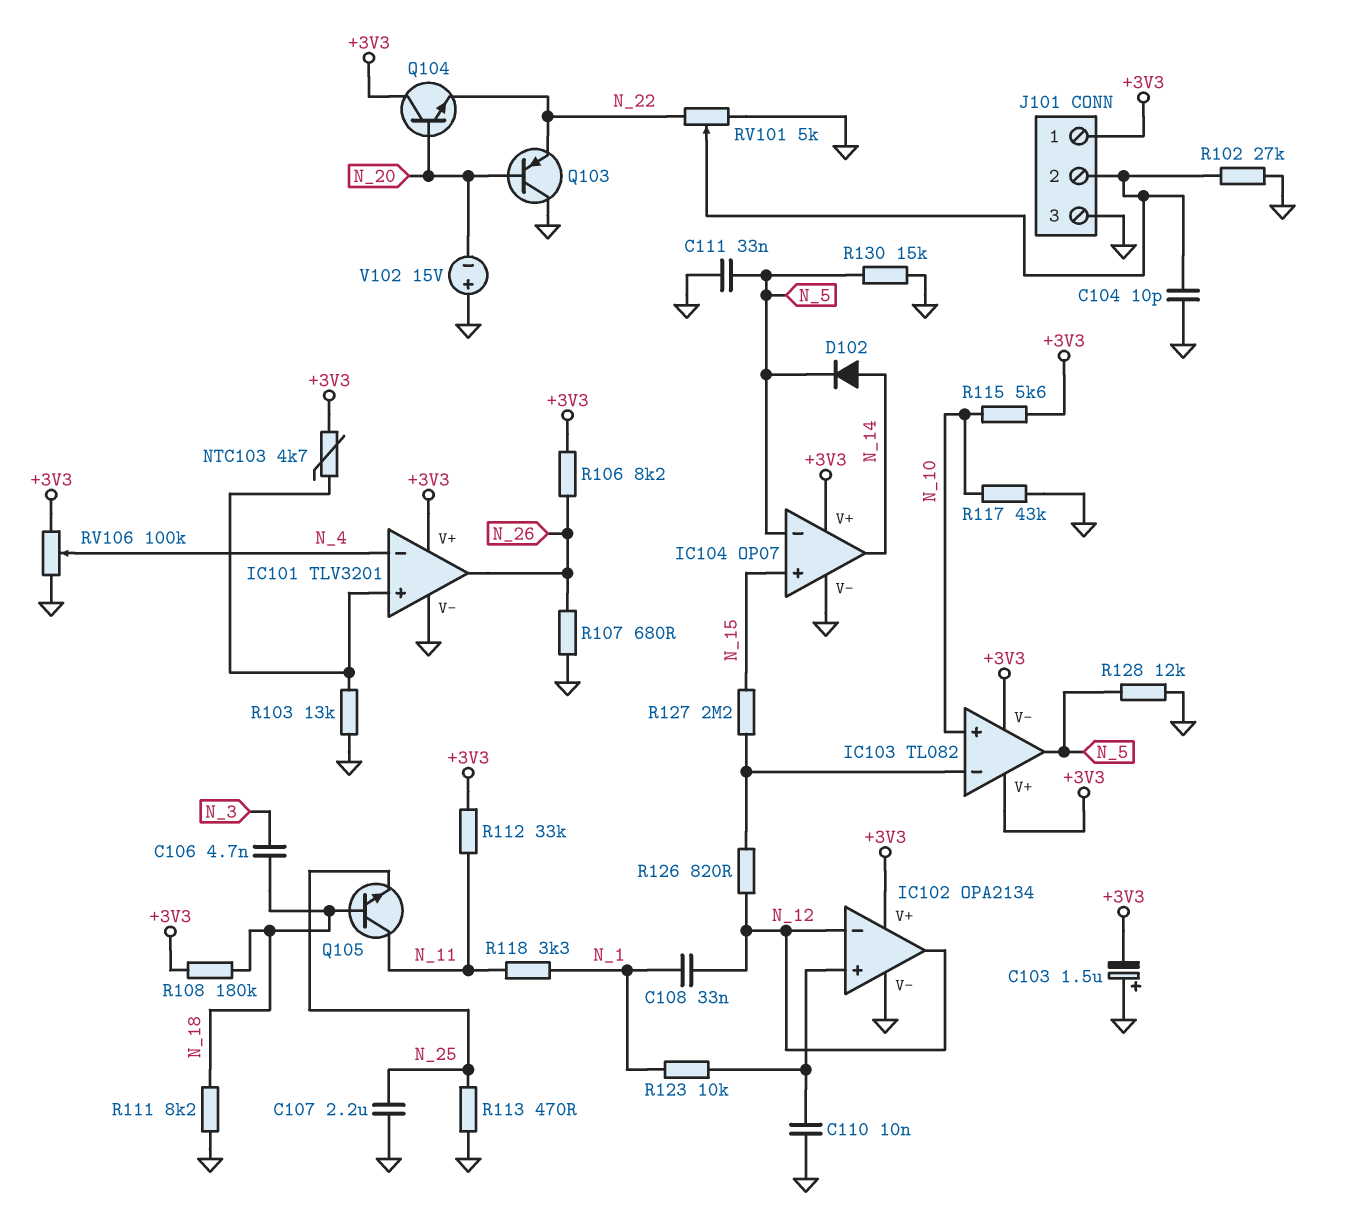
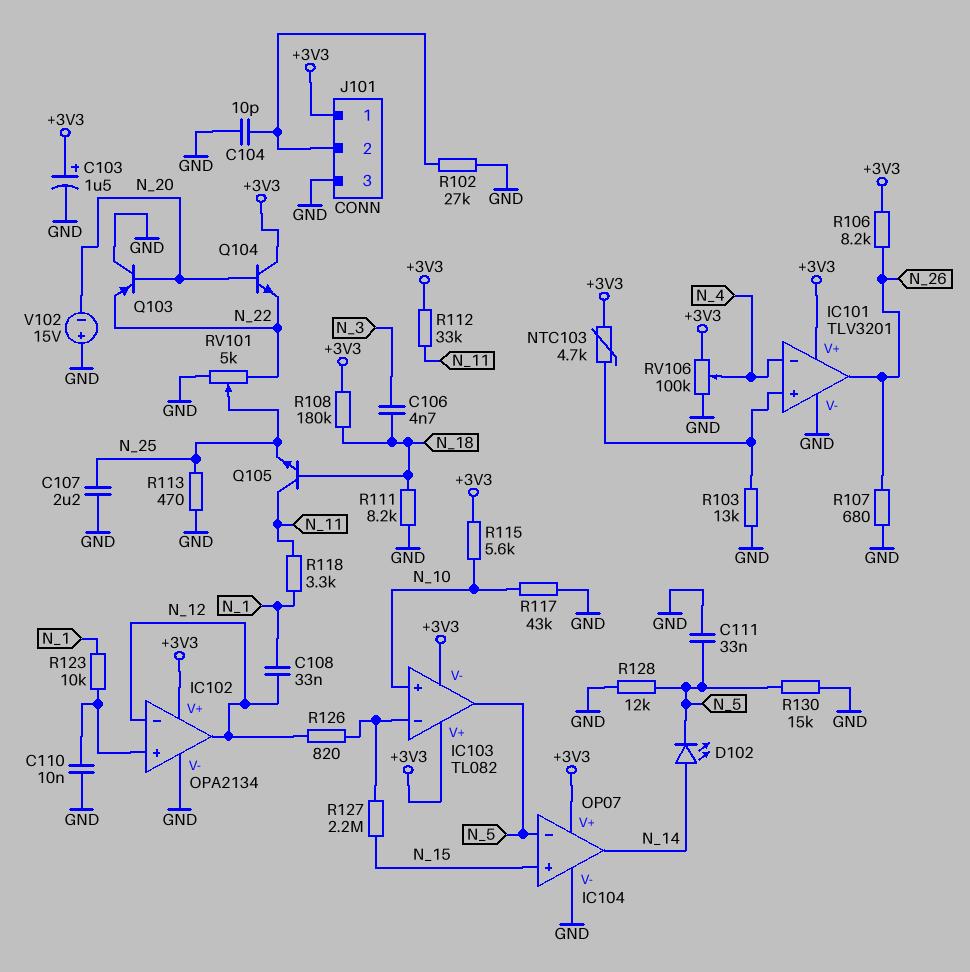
C103: 1.5uF (plus GND, minus +3V3) -> 1.5uF (plus +3V3, minus GND)
D102: diode (A N_14, K N_5) -> LED (A N_14, K N_5)
RV101: 5k (GND, N_22, wiper J101/2) -> 5k (GND, N_22, wiper N_25)

